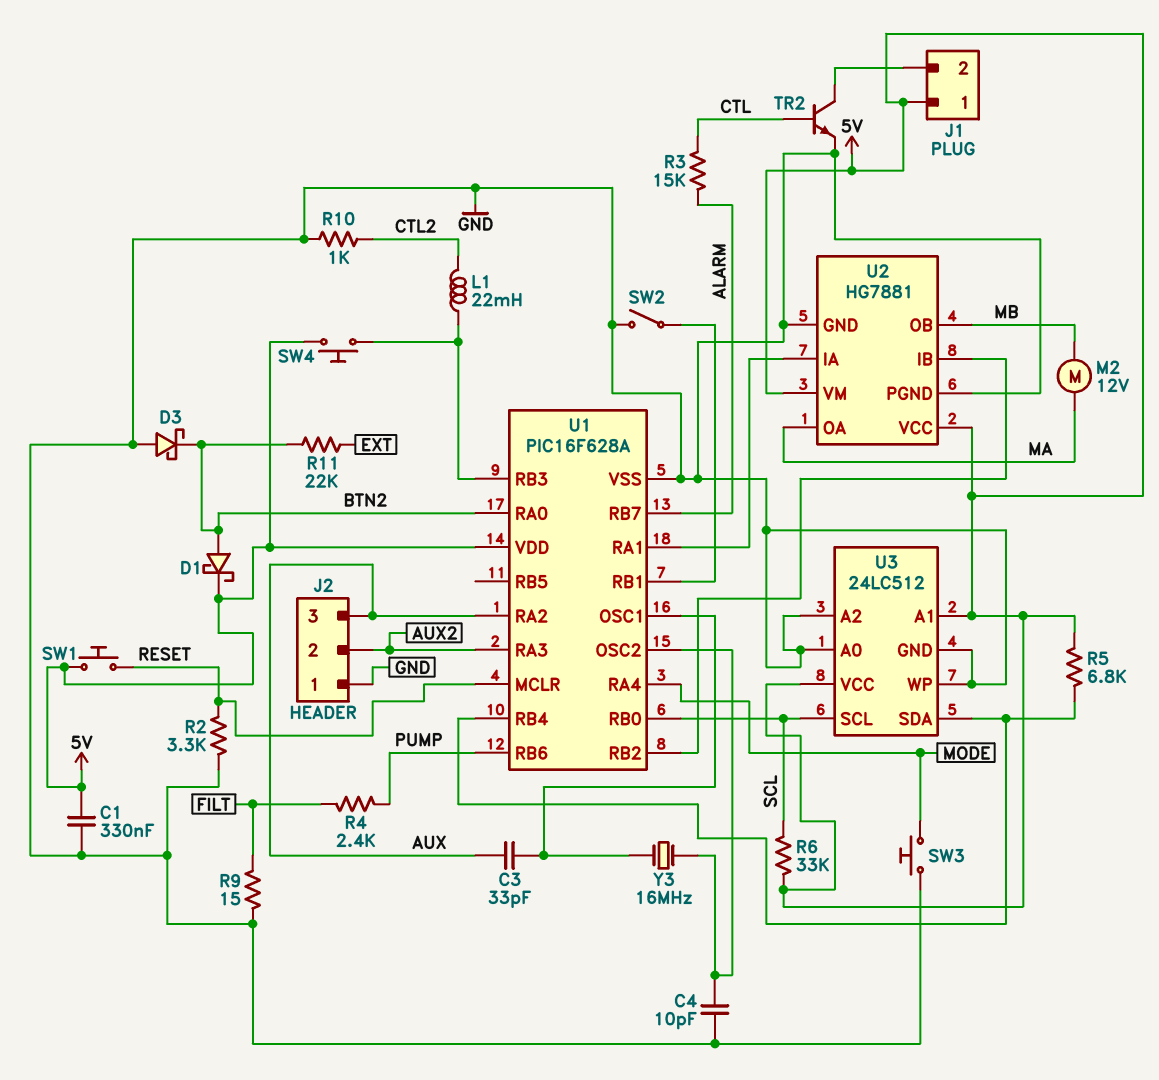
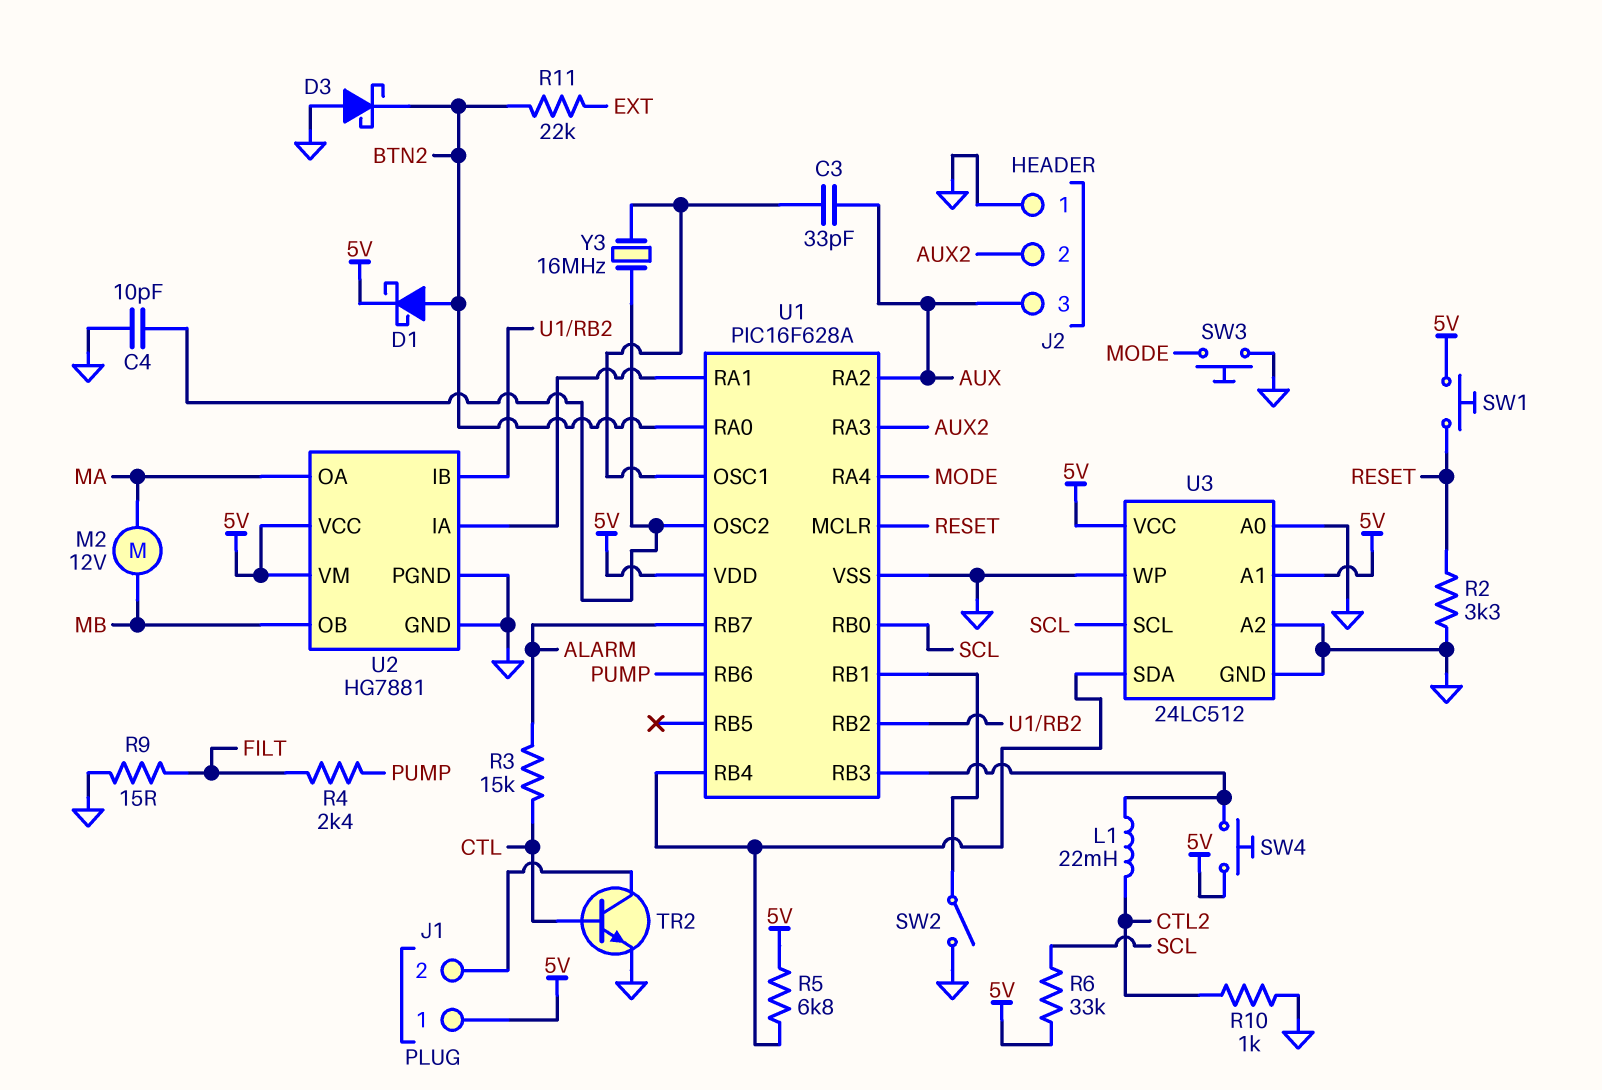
C1: 330nF (5V, GND) -> none

